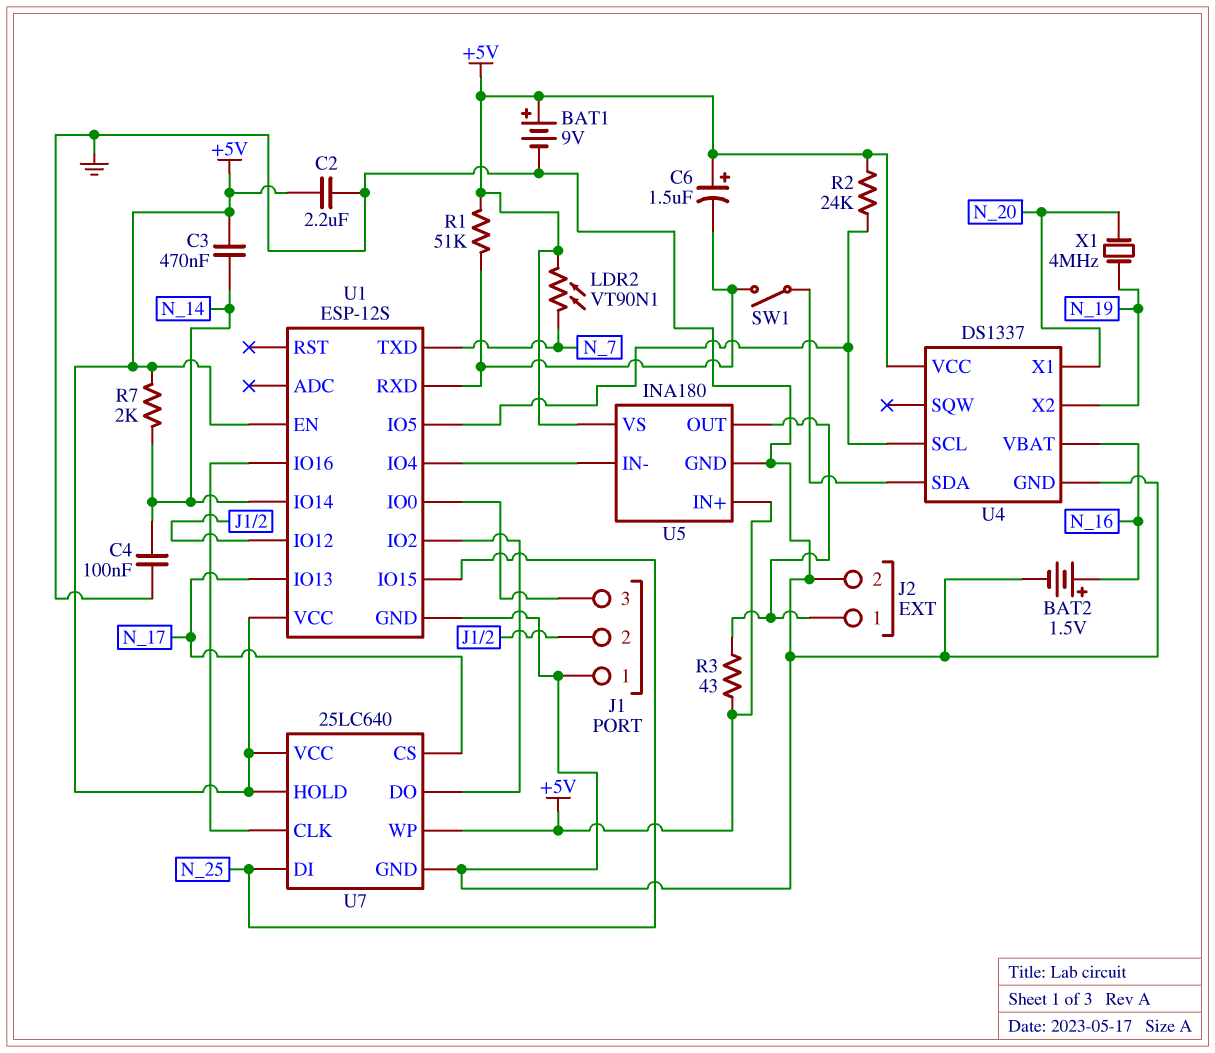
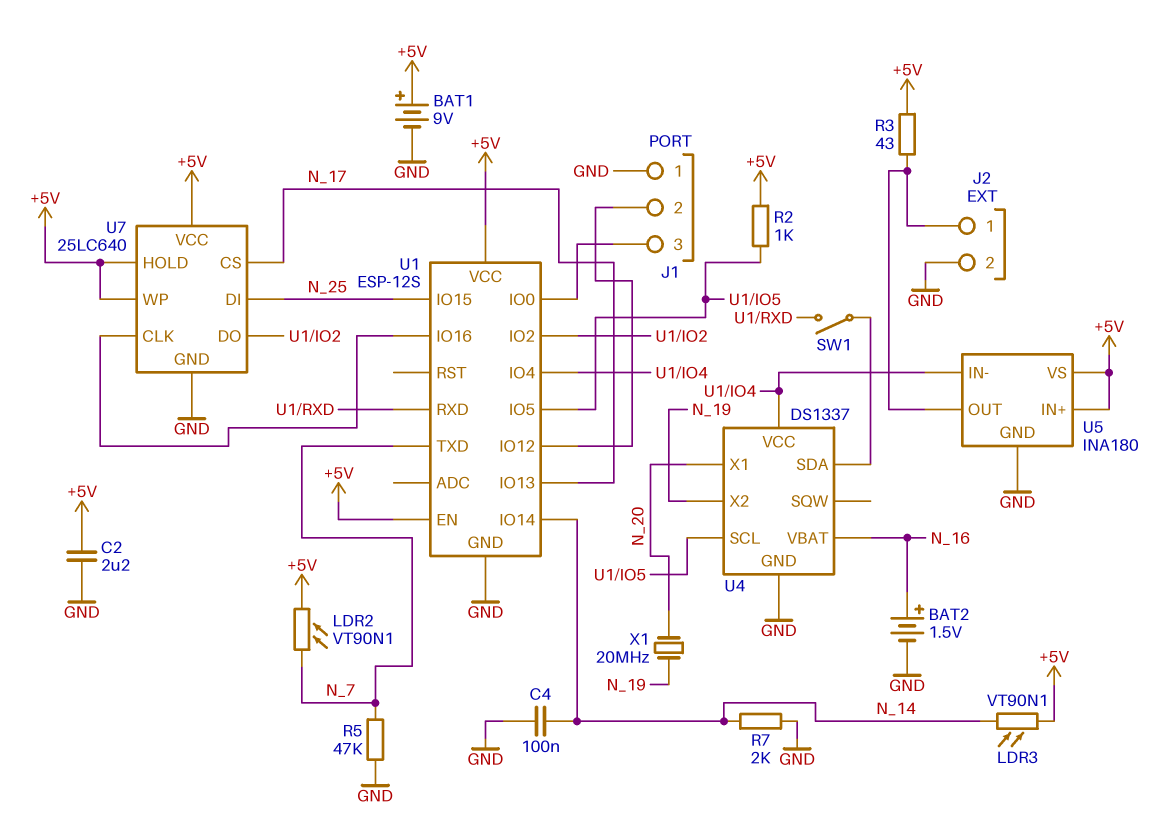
C3: 470nF (+5V, N_14) -> none
C6: 1.5uF (plus +5V, minus U1/RXD) -> none
LDR3: none -> VT90N1 (+5V, N_14)
R1: 51k (+5V, U1/RXD) -> none
R2: 24k (+5V, U1/IO5) -> 1k (+5V, U1/IO5)
R5: none -> 47k (GND, N_7)
R7: 2k (+5V, N_14) -> 2k (GND, N_14)
U4 pin VCC: +5V -> U1/IO4
X1: 4MHz (N_19, N_20) -> 20MHz (N_19, N_20)

